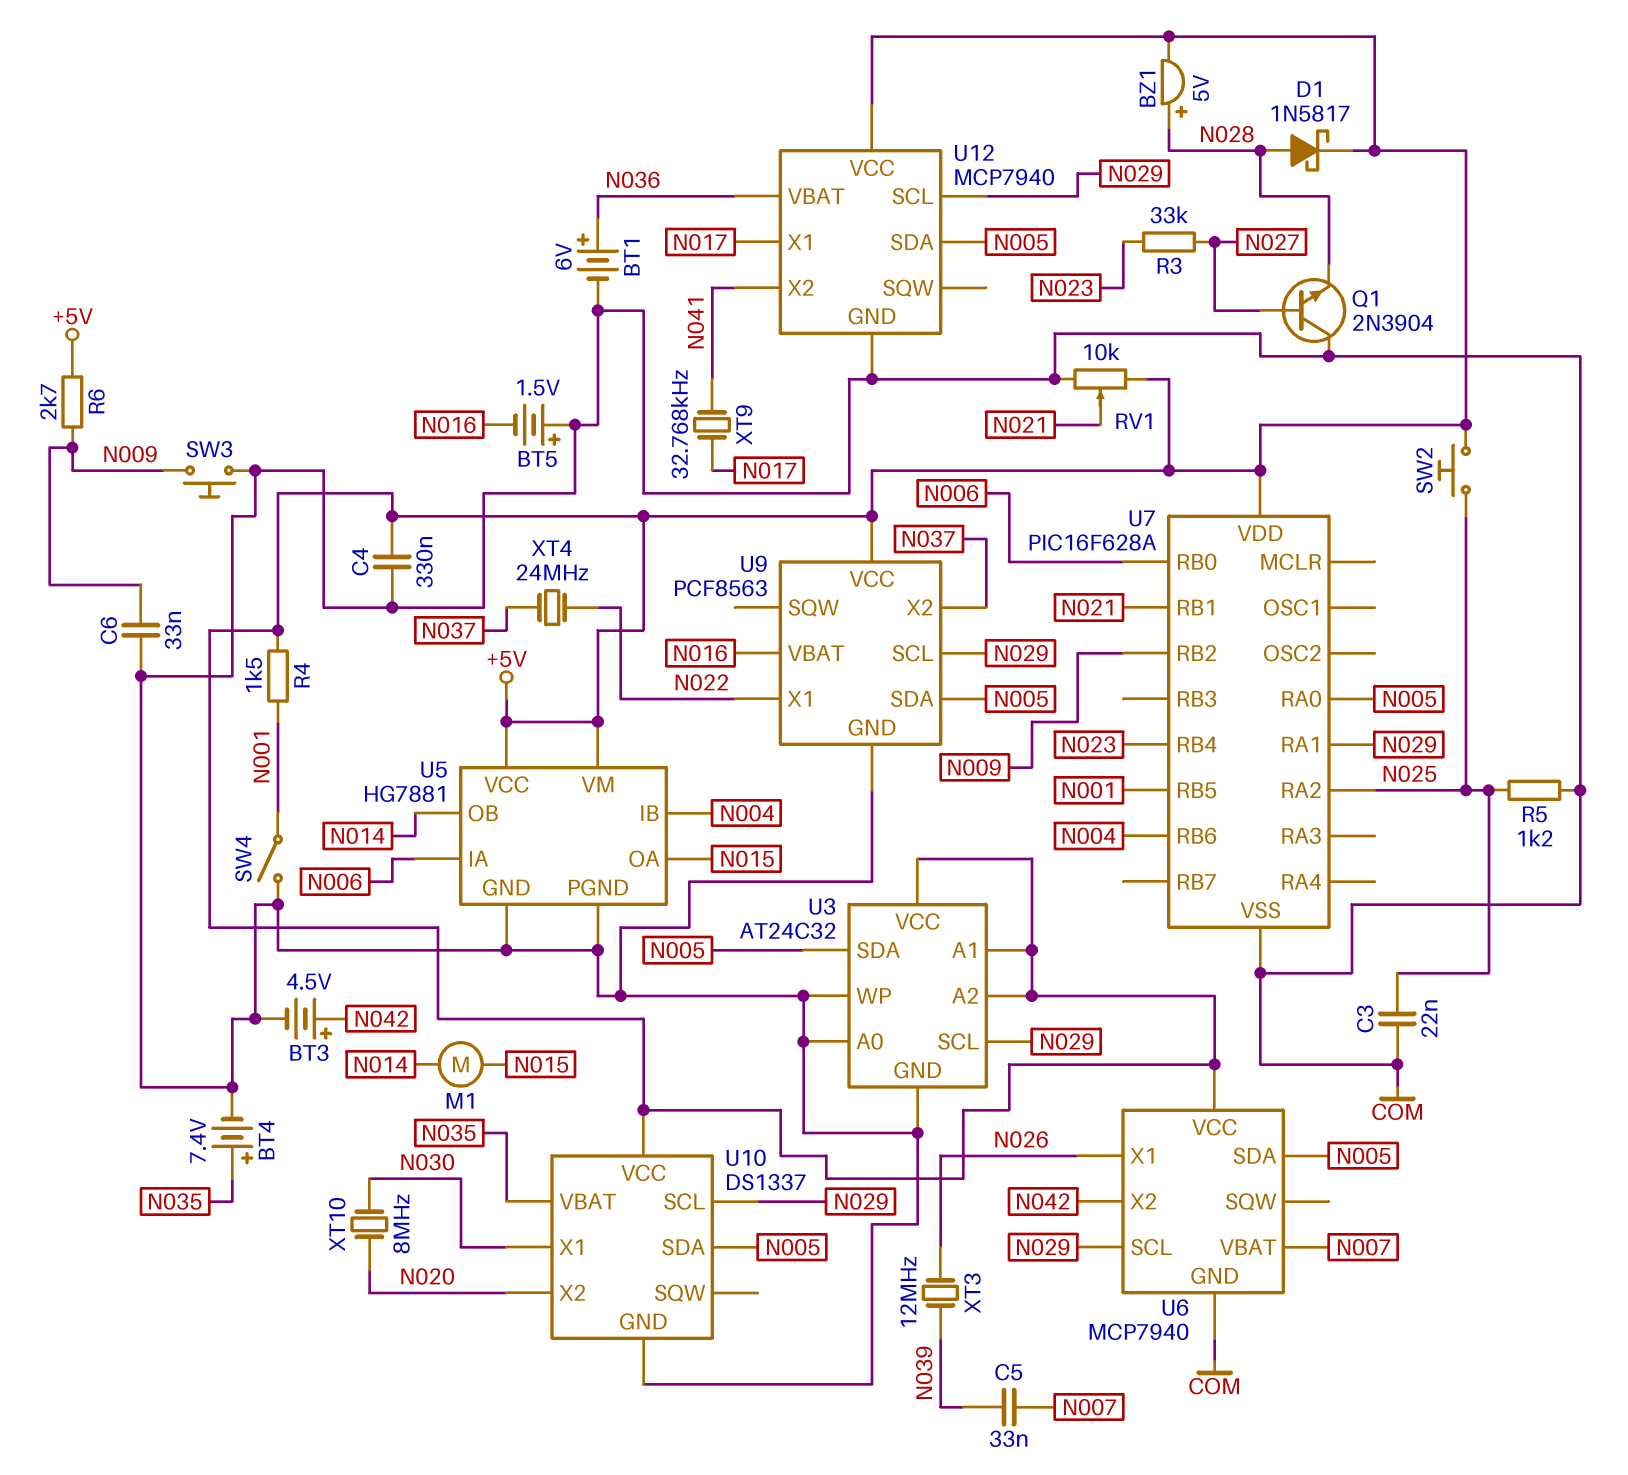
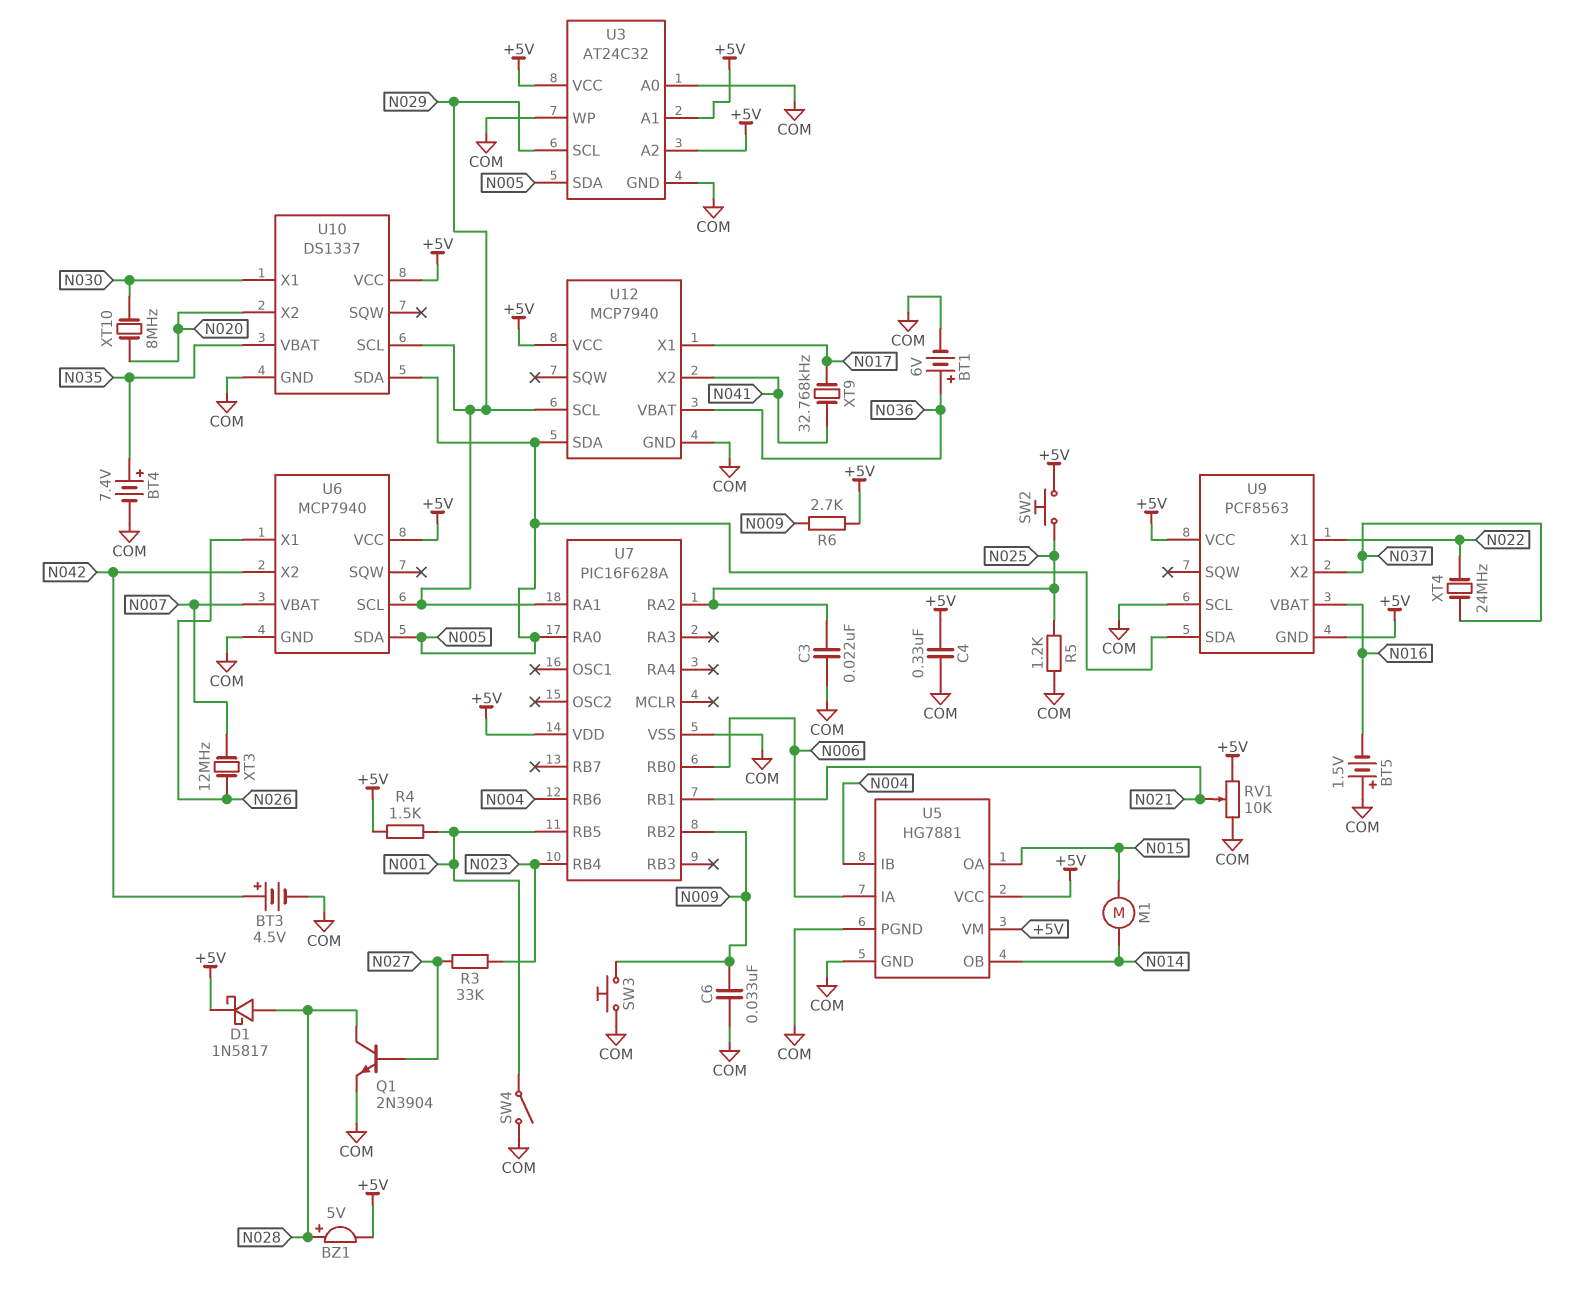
C5: 33nF (N007, N039) -> none
Q1: NPN 2N3904 (B N027, C COM, E N028) -> NPN 2N3904 (B N027, C N028, E COM)
U9 pin GND: COM -> +5V
U9 pin SCL: N029 -> COM
XT3: 12MHz (N026, N039) -> 12MHz (N007, N026)

